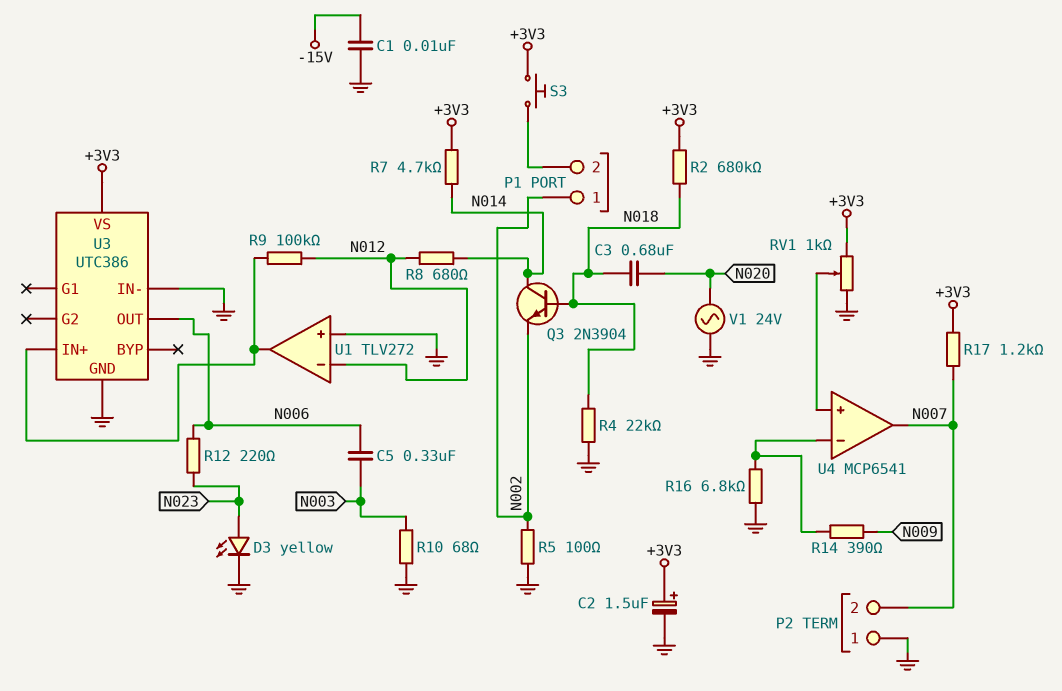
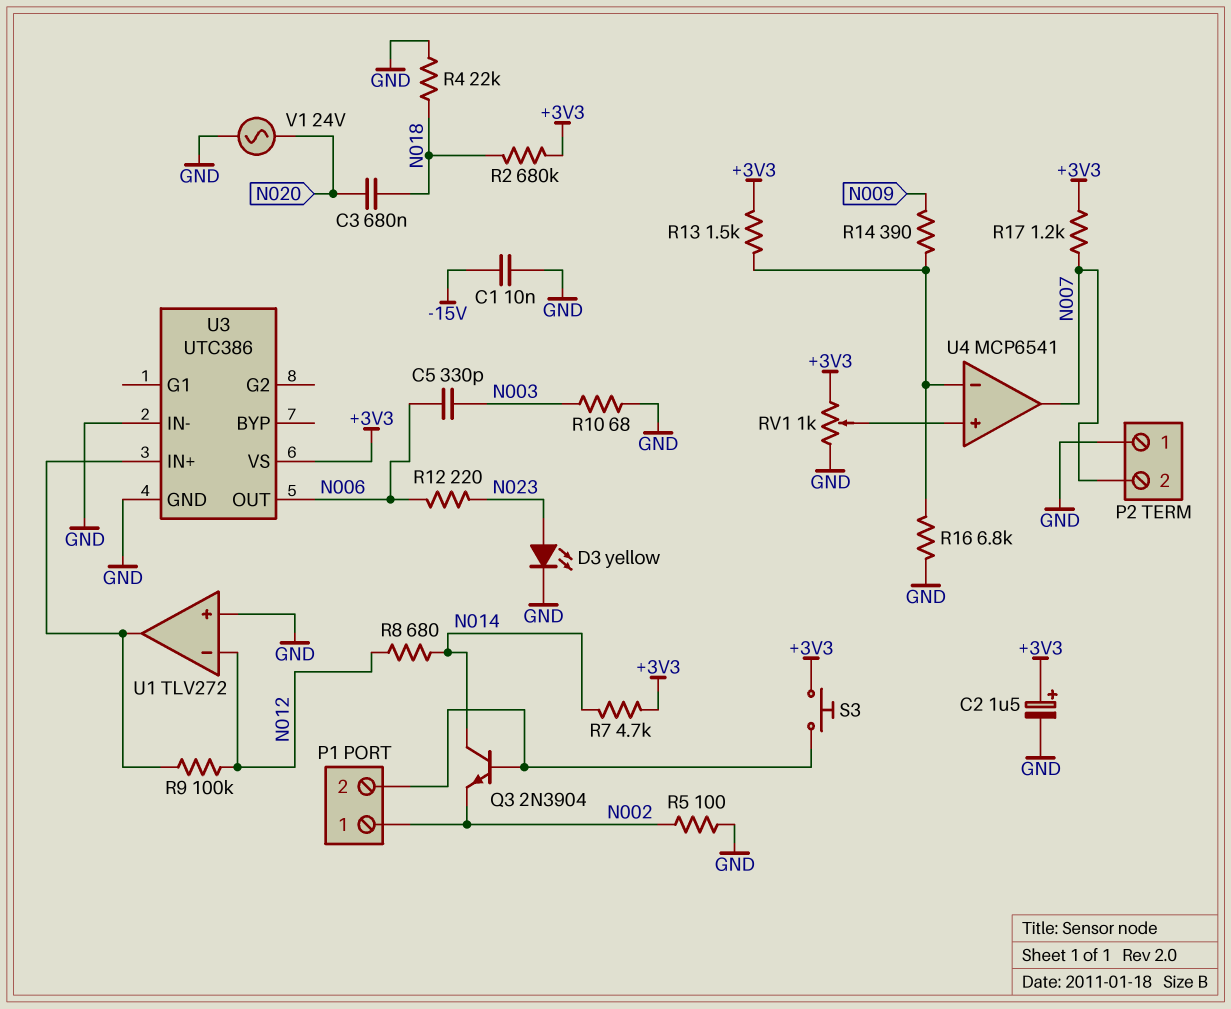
C5: 330nF (N003, N006) -> 330pF (N003, N006)
Q3: NPN 2N3904 (B N018, C N014, E N002) -> NPN 2N3904 (B P1/2, C N014, E N002)
R13: none -> 1.5k (+3V3, U4/in-)

